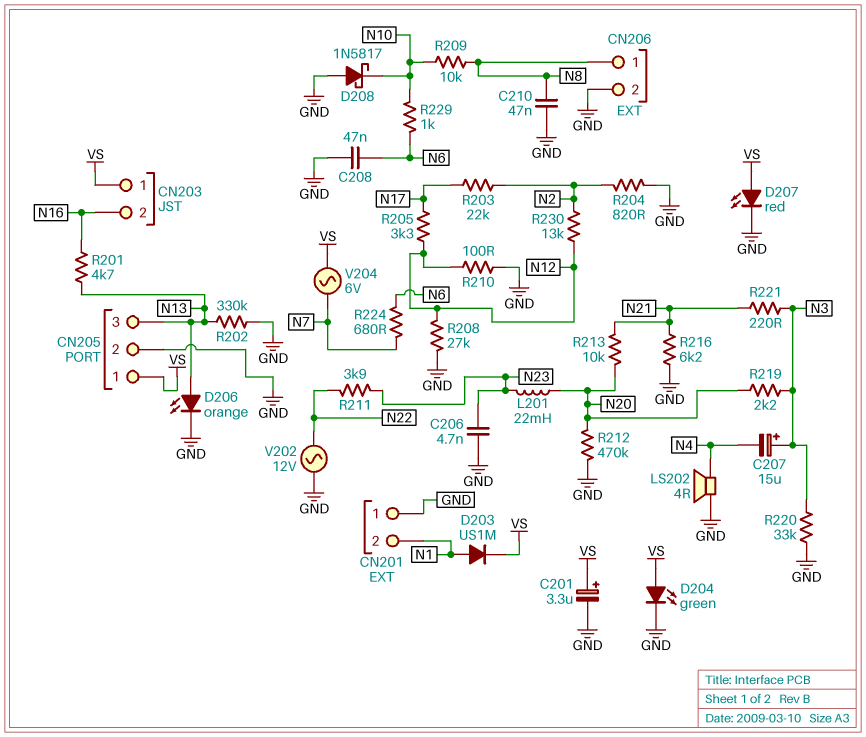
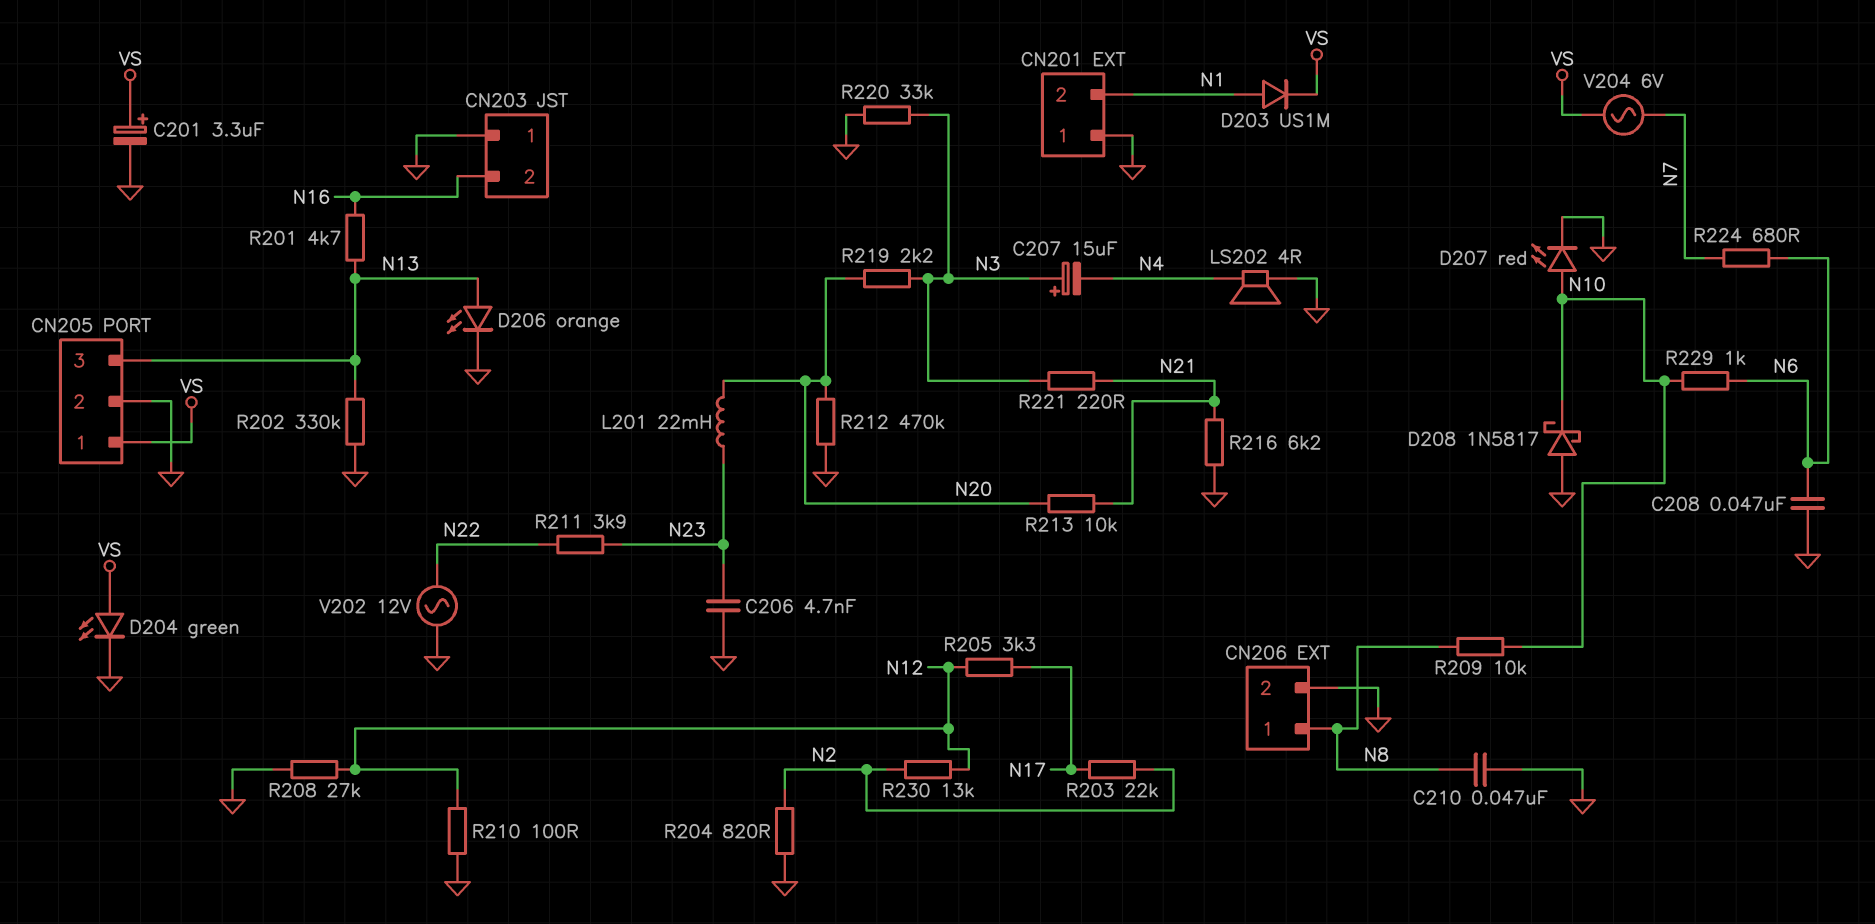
CN203 pin 1: VS -> GND
D207: LED red (A VS, K GND) -> LED red (A N10, K GND)

